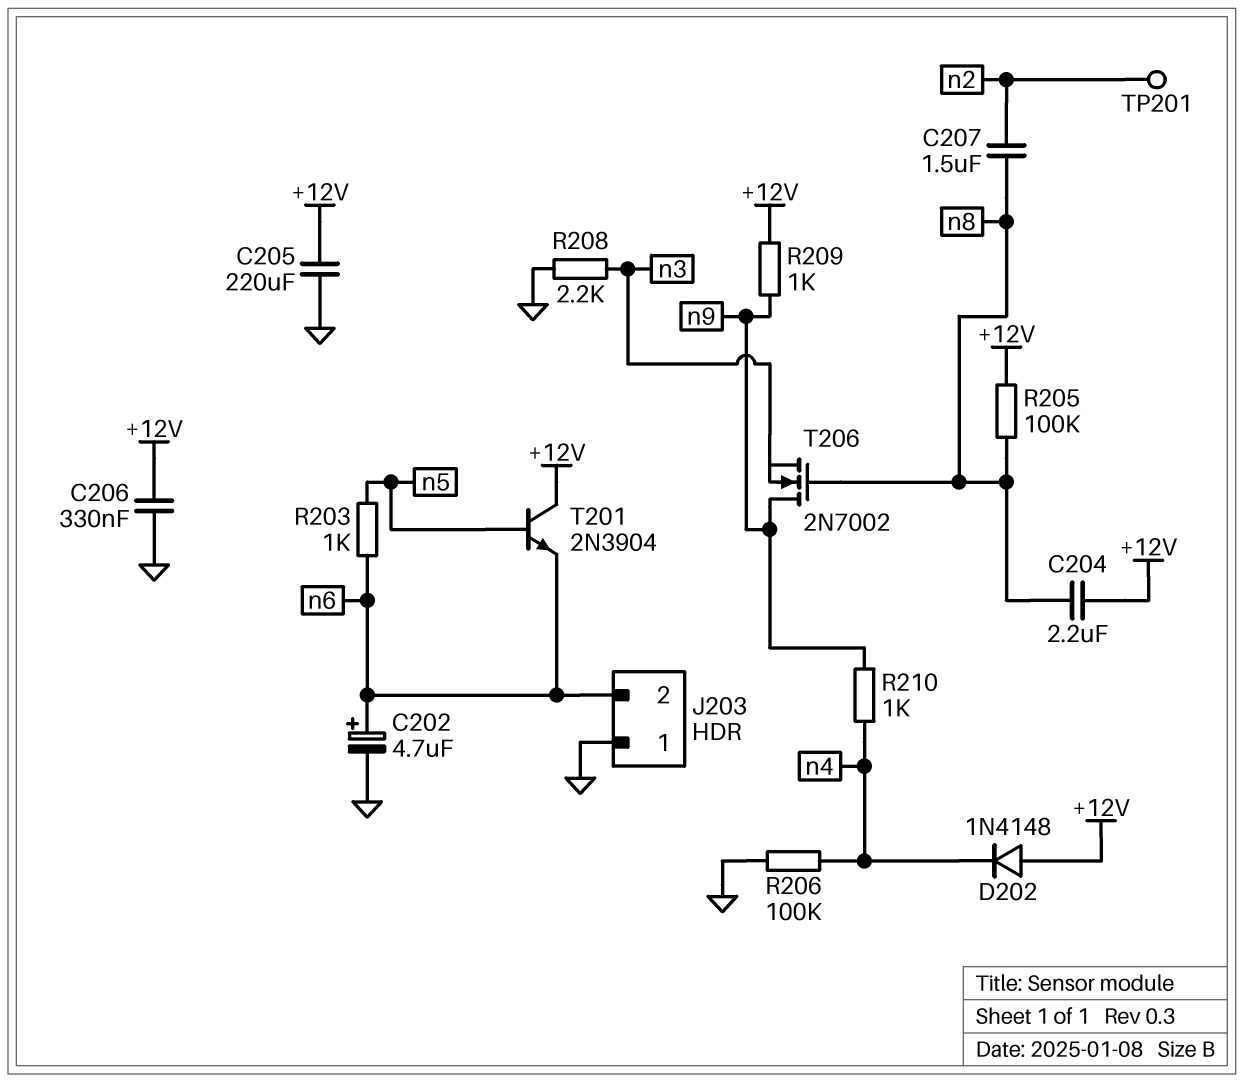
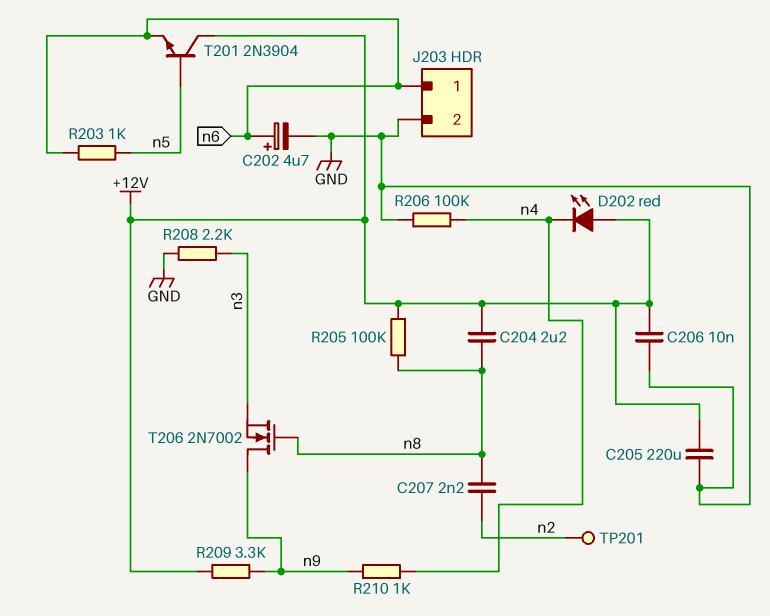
C206: 330nF (+12V, GND) -> 10nF (+12V, GND)
C207: 1.5uF (n2, n8) -> 2.2nF (n2, n8)
D202: diode 1N4148 (A +12V, K n4) -> LED red (A +12V, K n4)
J203 pin 1: GND -> n6
J203 pin 2: n6 -> GND
R209: 1k (+12V, n9) -> 3.3k (+12V, n9)

